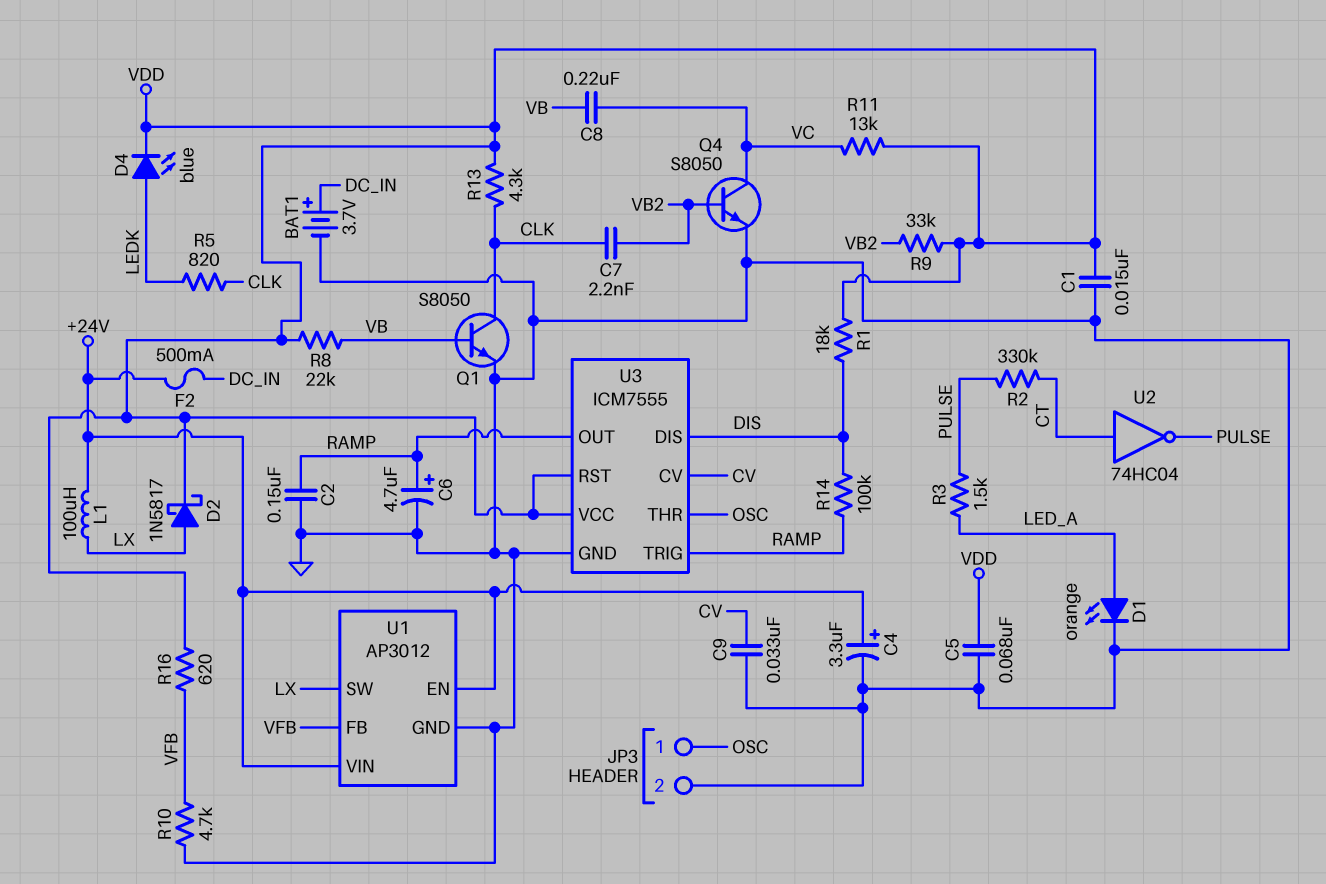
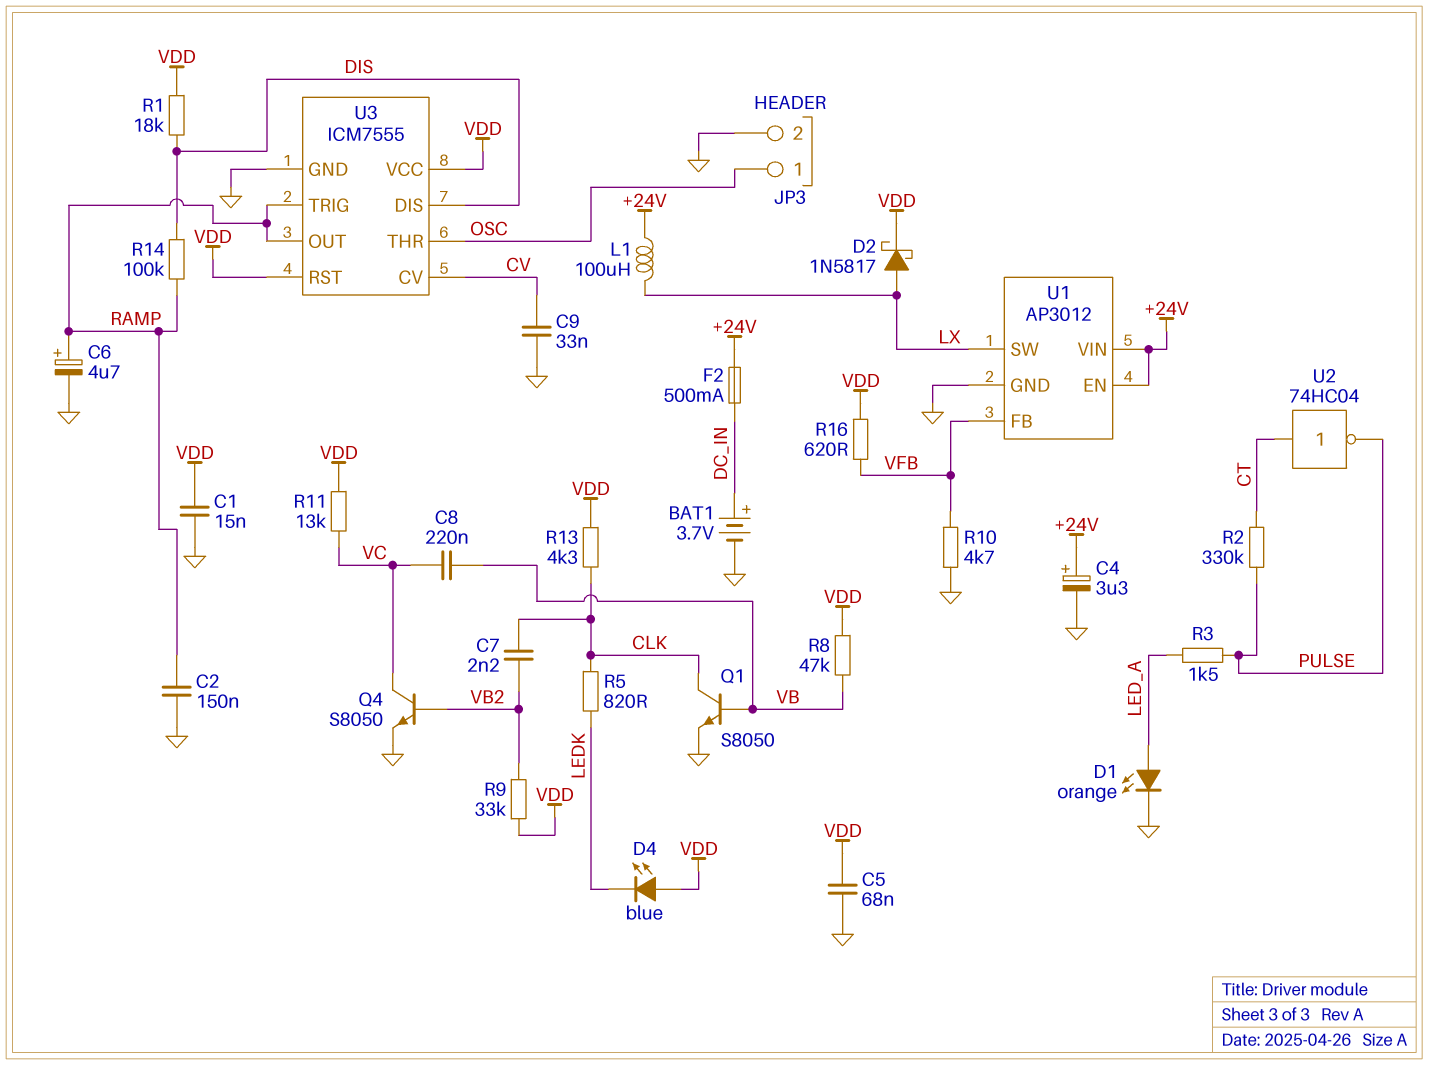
D4: LED blue (A LEDK, K VDD) -> LED blue (A VDD, K LEDK)
R8: 22k (VB, VDD) -> 47k (VB, VDD)

